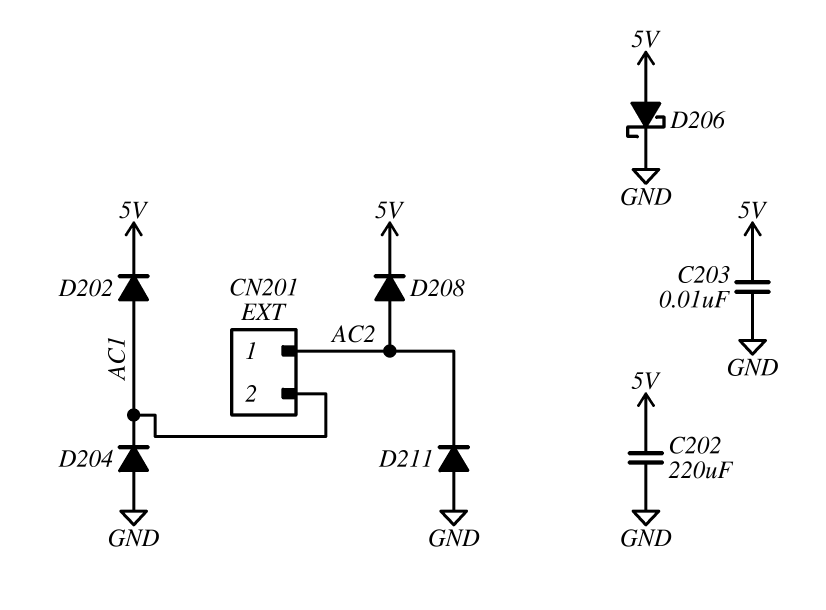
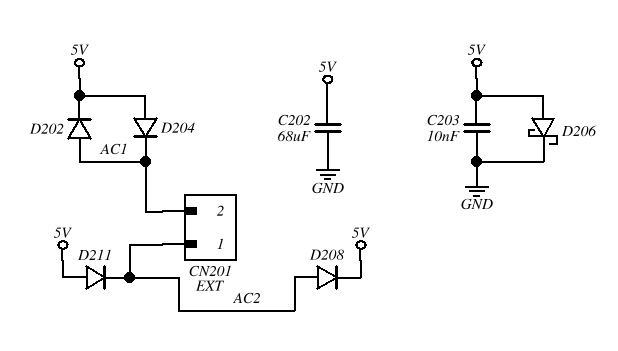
C202: 220uF (5V, GND) -> 68uF (5V, GND)
D204: diode (A GND, K AC1) -> diode (A 5V, K AC1)
D211: diode (A GND, K AC2) -> diode (A 5V, K AC2)

